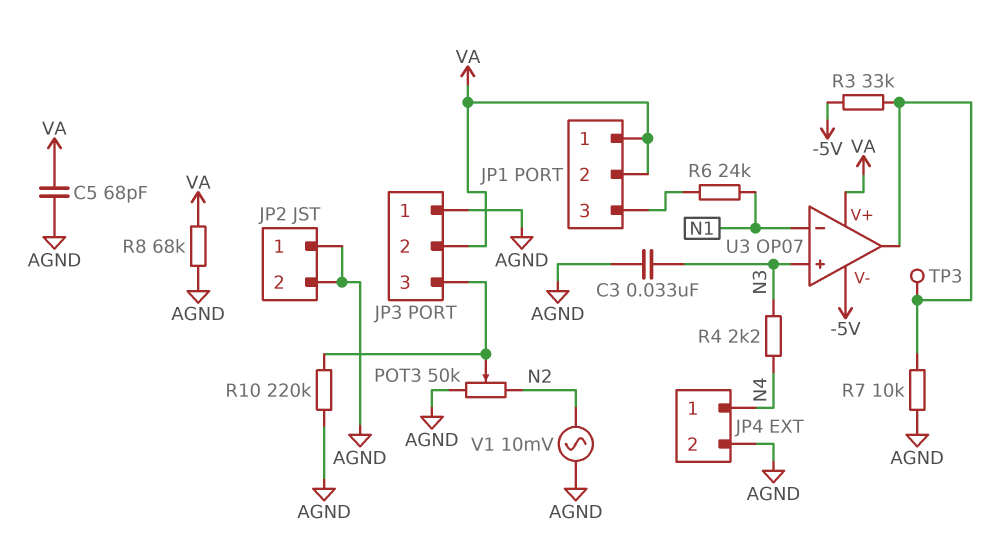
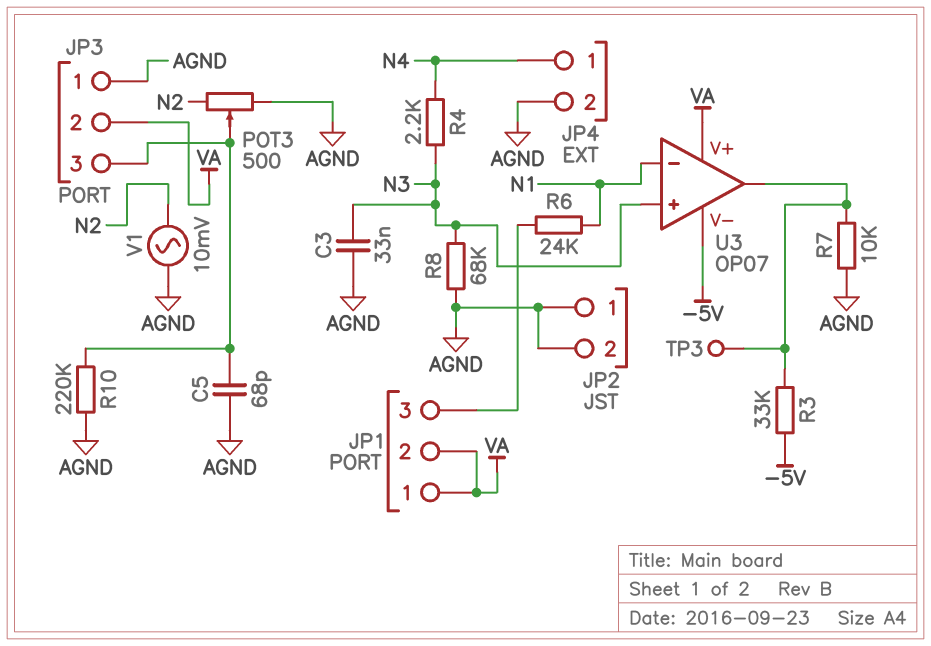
C5: 68pF (AGND, VA) -> 68pF (AGND, JP3/3)
POT3: 50k (AGND, N2, wiper JP3/3) -> 500 (AGND, N2, wiper JP3/3)
R8: 68k (AGND, VA) -> 68k (AGND, N3)

